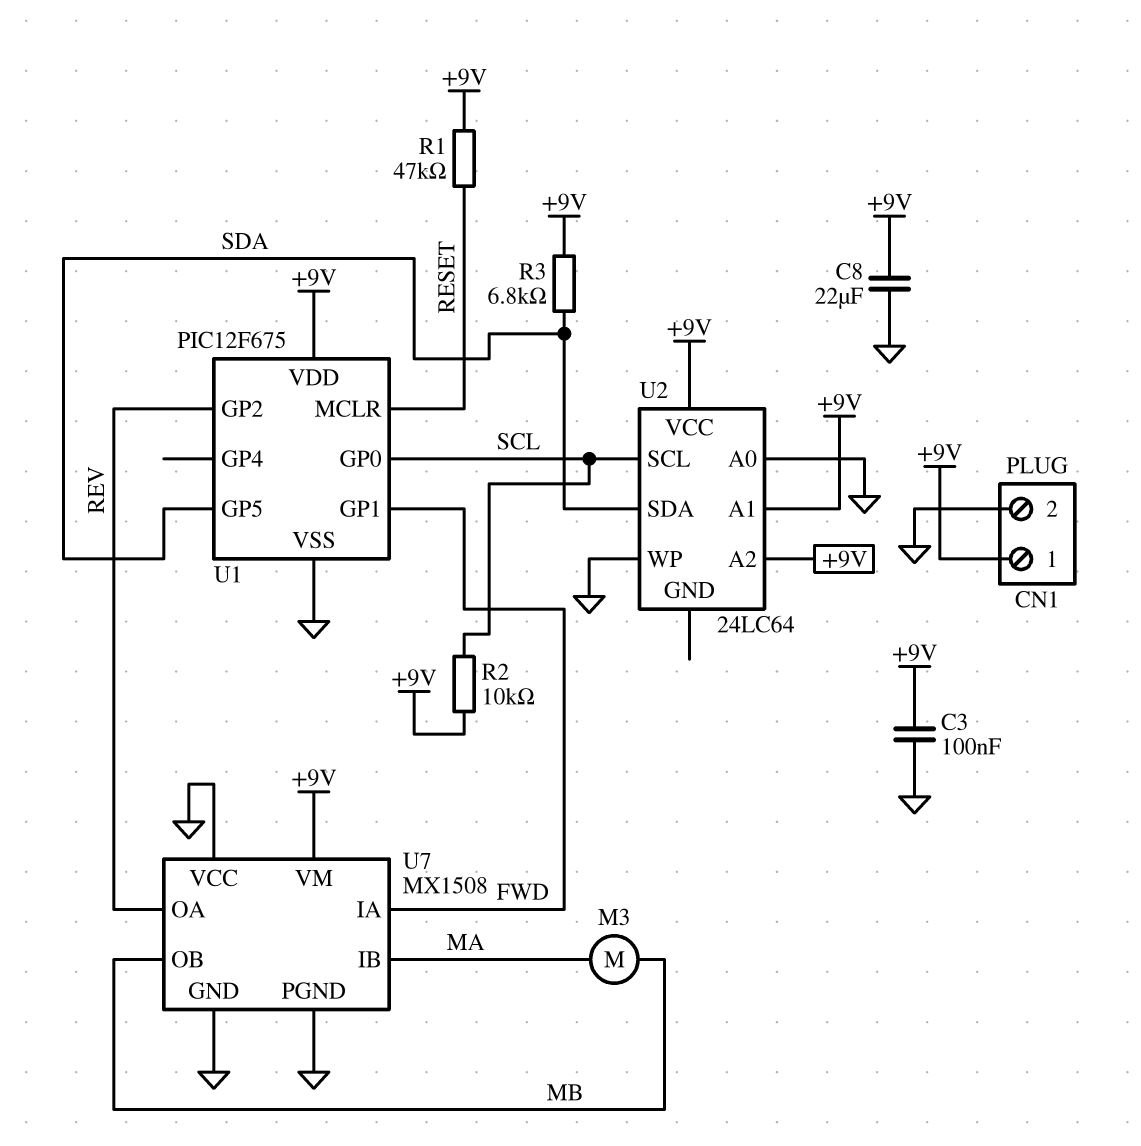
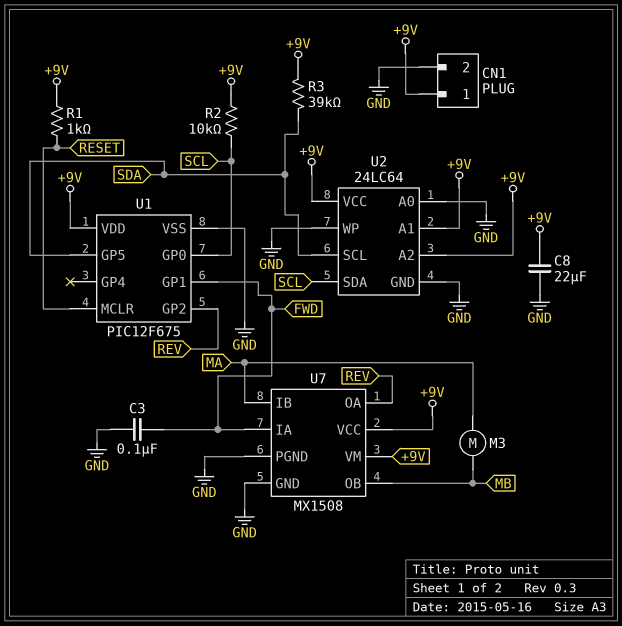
C3: 100nF (+9V, GND) -> 100nF (FWD, GND)
R1: 47k (+9V, RESET) -> 1k (+9V, RESET)
R3: 6.8k (+9V, SDA) -> 39k (+9V, SDA)
U2 pin GND: none -> GND
U2 pin SCL: SCL -> SDA
U2 pin SDA: SDA -> SCL
U7 pin VCC: GND -> +9V

